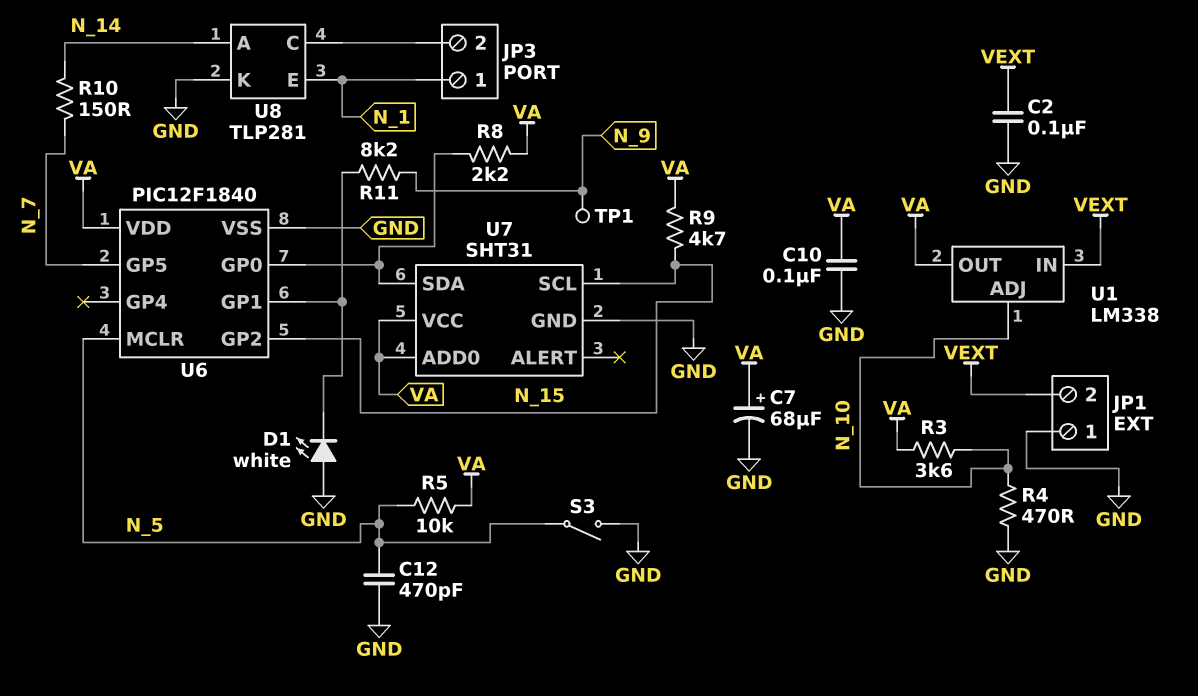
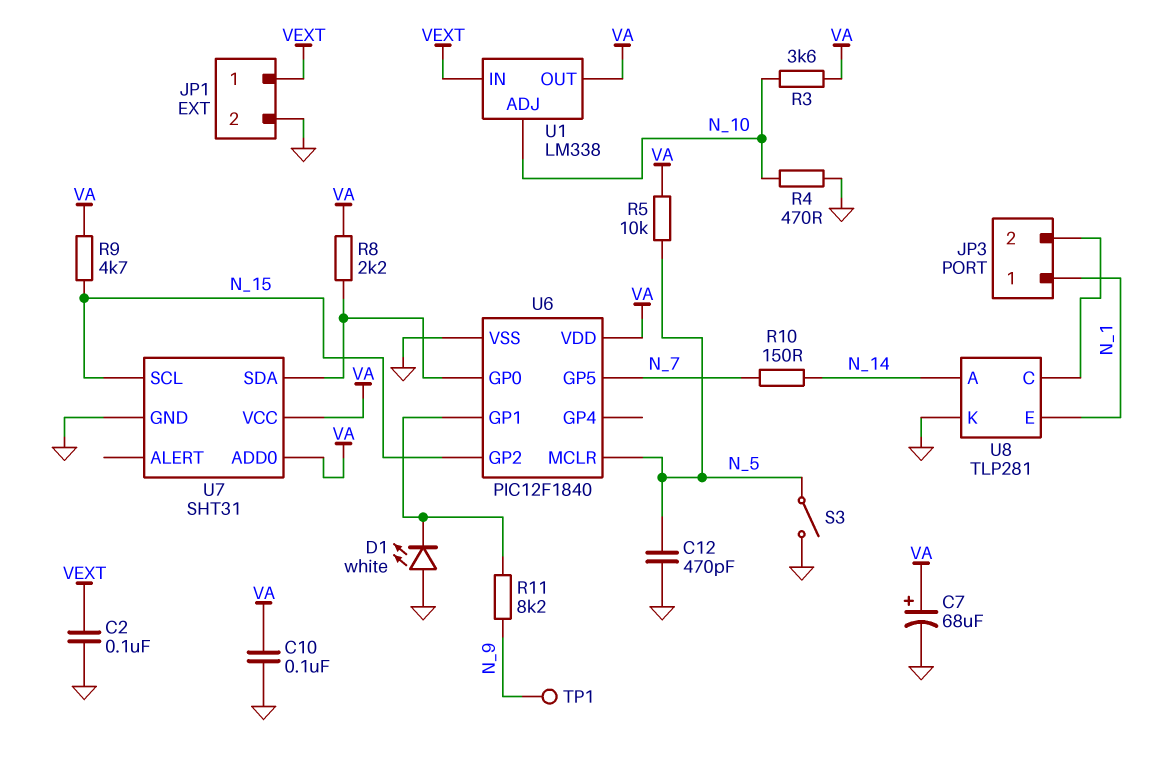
JP1 pin 1: GND -> VEXT
JP1 pin 2: VEXT -> GND

